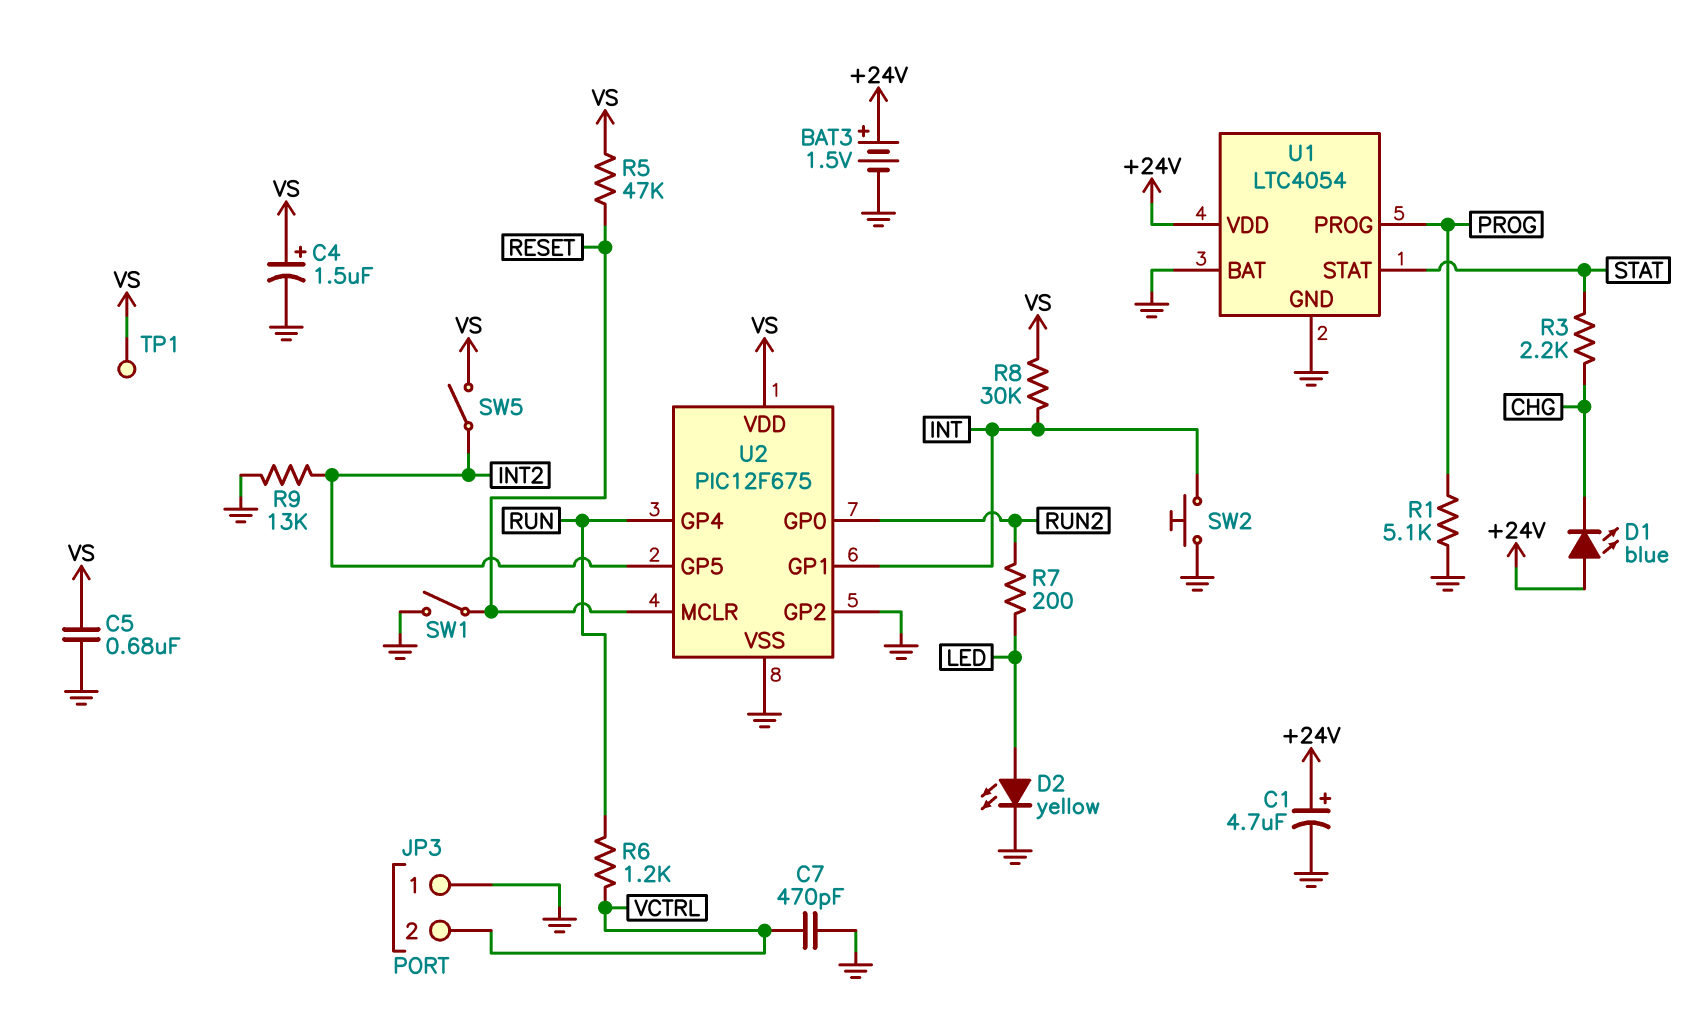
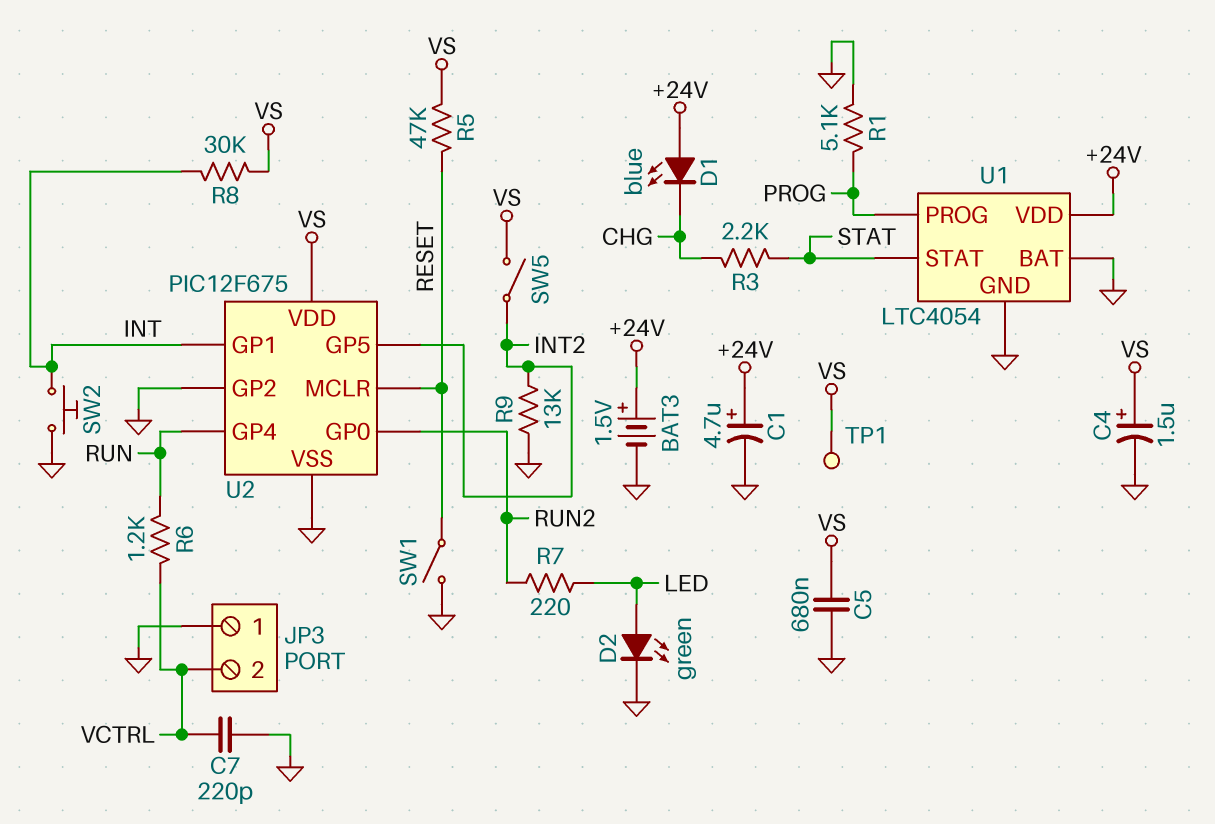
C7: 470pF (GND, VCTRL) -> 220pF (GND, VCTRL)
D2: LED yellow (A LED, K GND) -> LED green (A LED, K GND)
R7: 200 (LED, RUN2) -> 220 (LED, RUN2)

